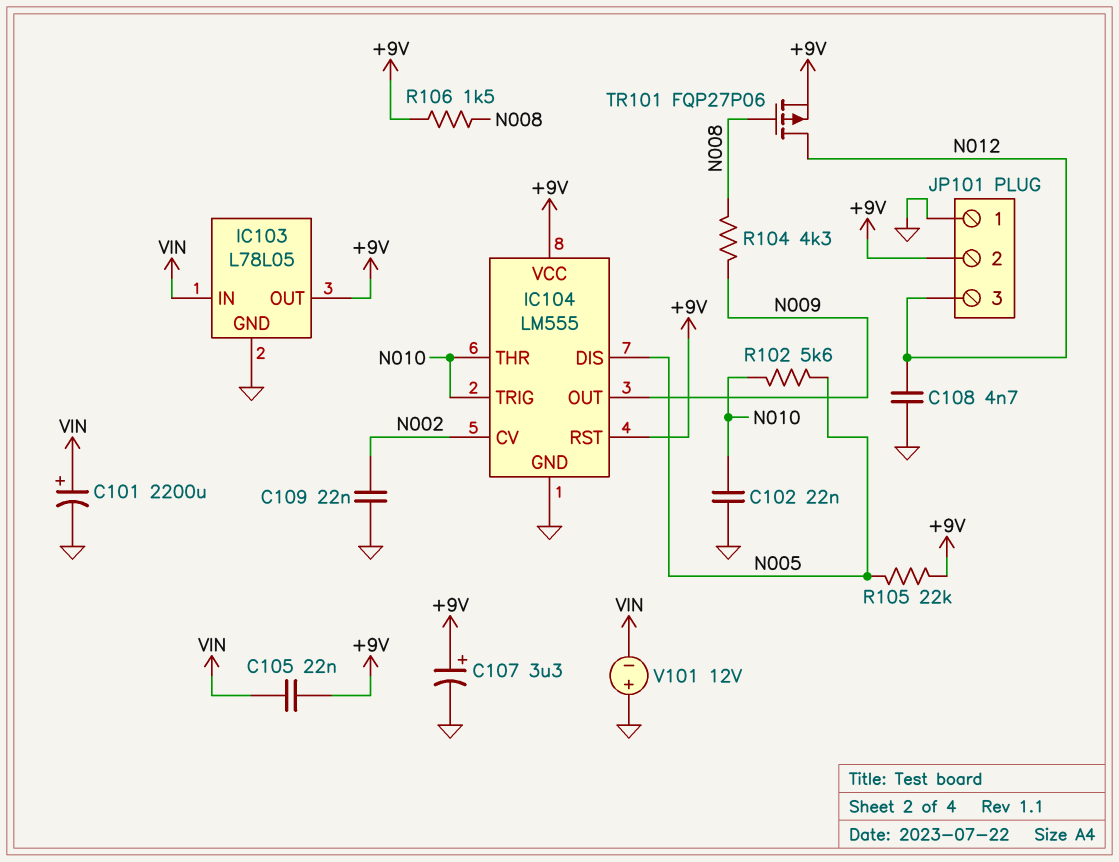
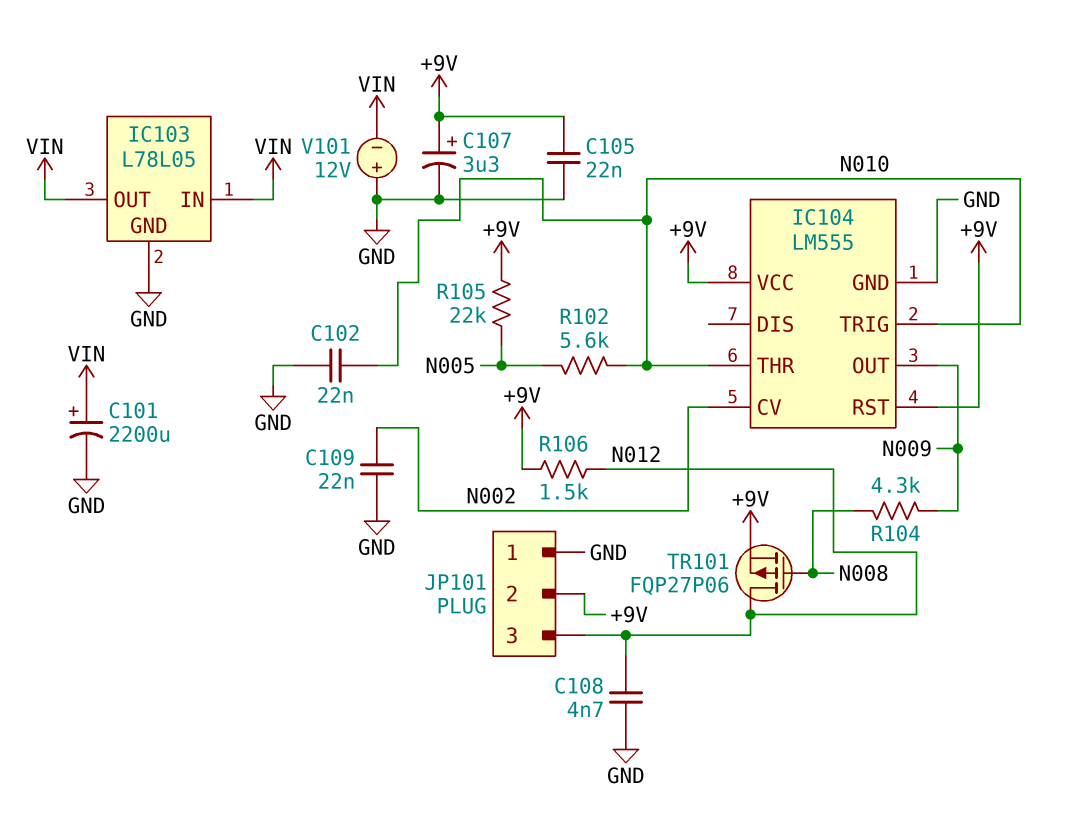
C105: 22nF (+9V, VIN) -> 22nF (+9V, GND)
IC103 pin OUT: +9V -> VIN
IC104 pin DIS: N005 -> none
R106: 1.5k (+9V, N008) -> 1.5k (+9V, N012)

